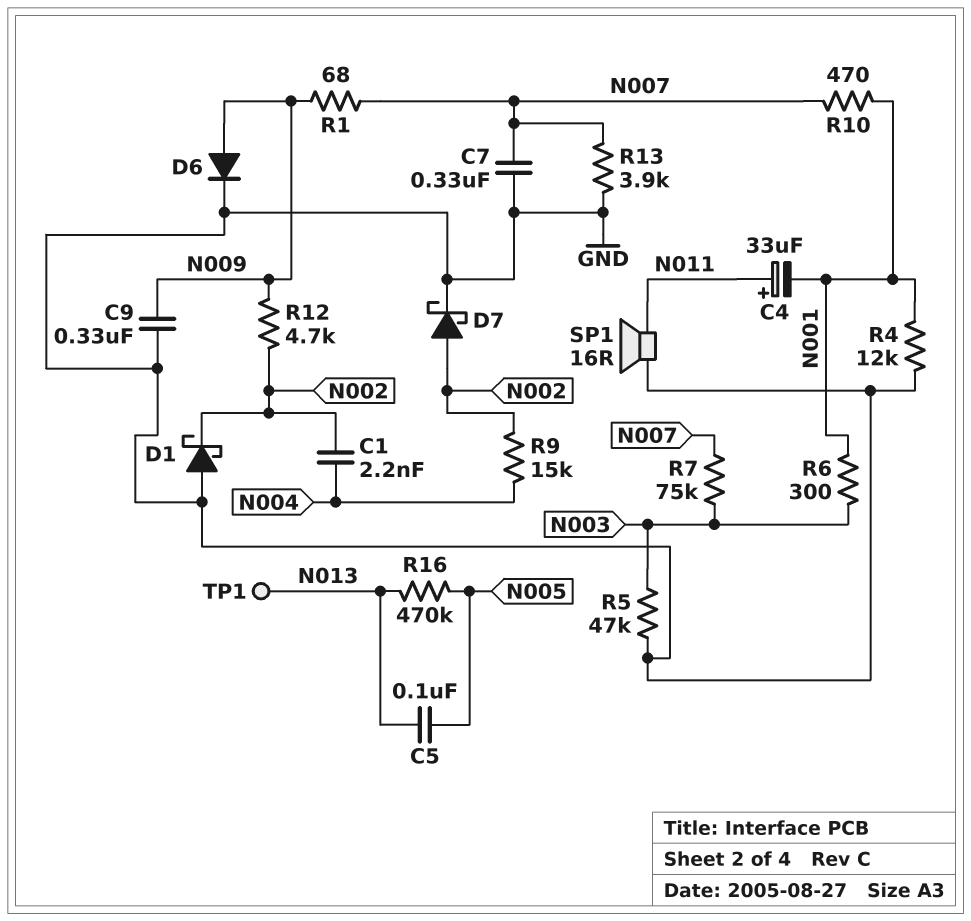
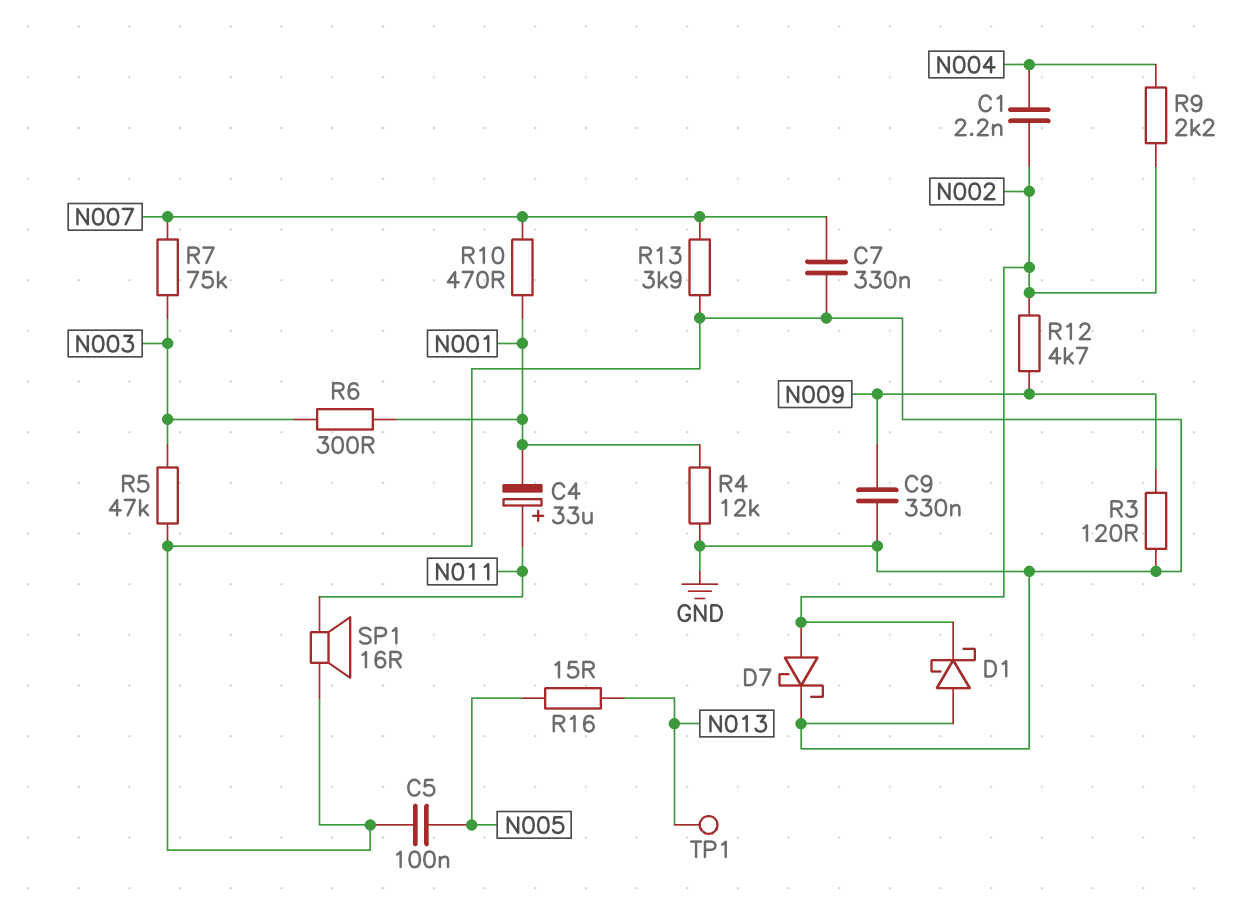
C5: 100nF (N005, N013) -> 100nF (GND, N005)
D6: diode (A N009, K GND) -> none
R1: 68 (N007, N009) -> none
R3: none -> 120 (GND, N009)
R9: 15k (N002, N004) -> 2.2k (N002, N004)
R16: 470k (N005, N013) -> 15 (N005, N013)

